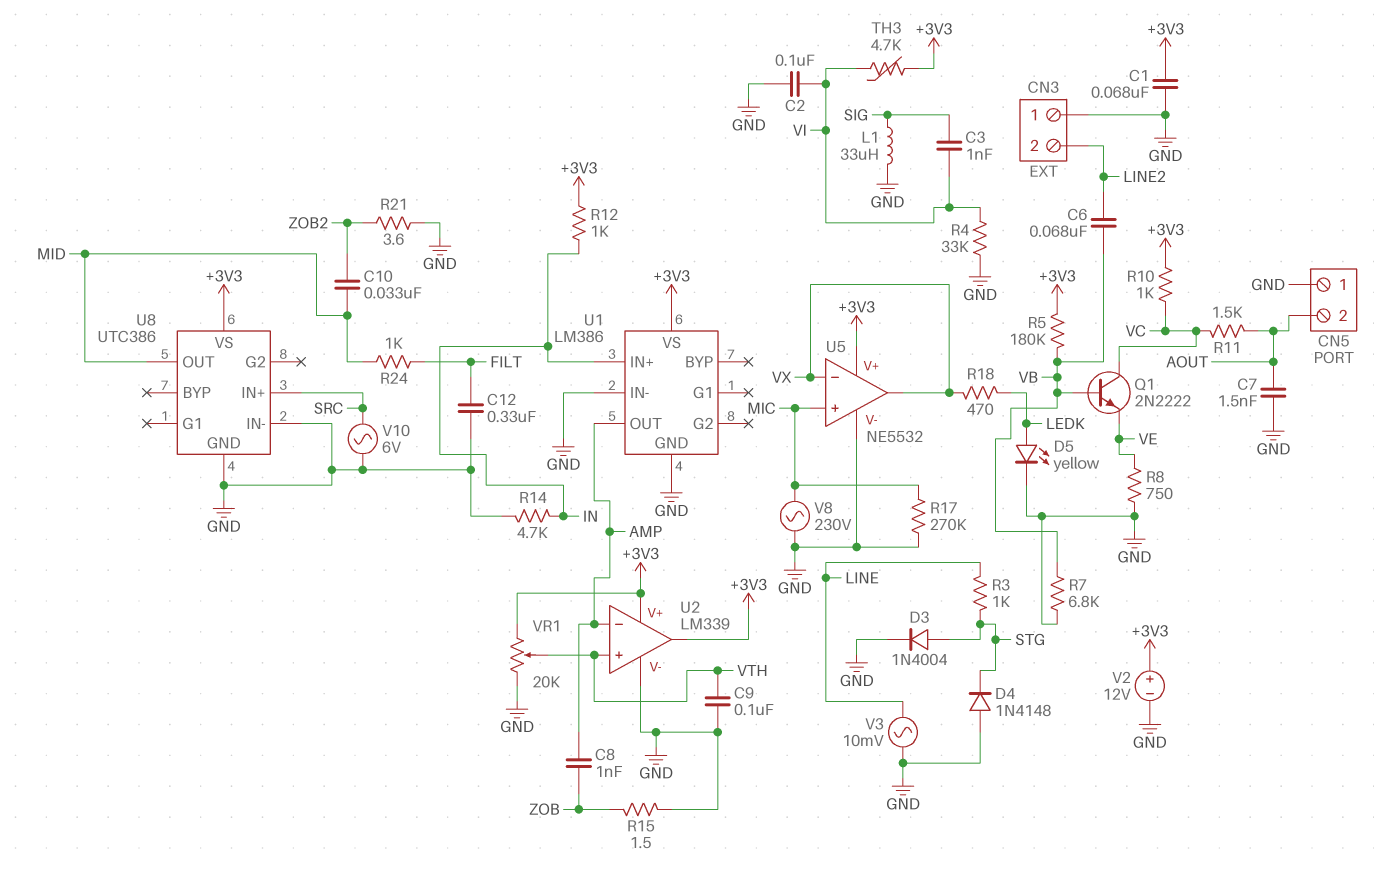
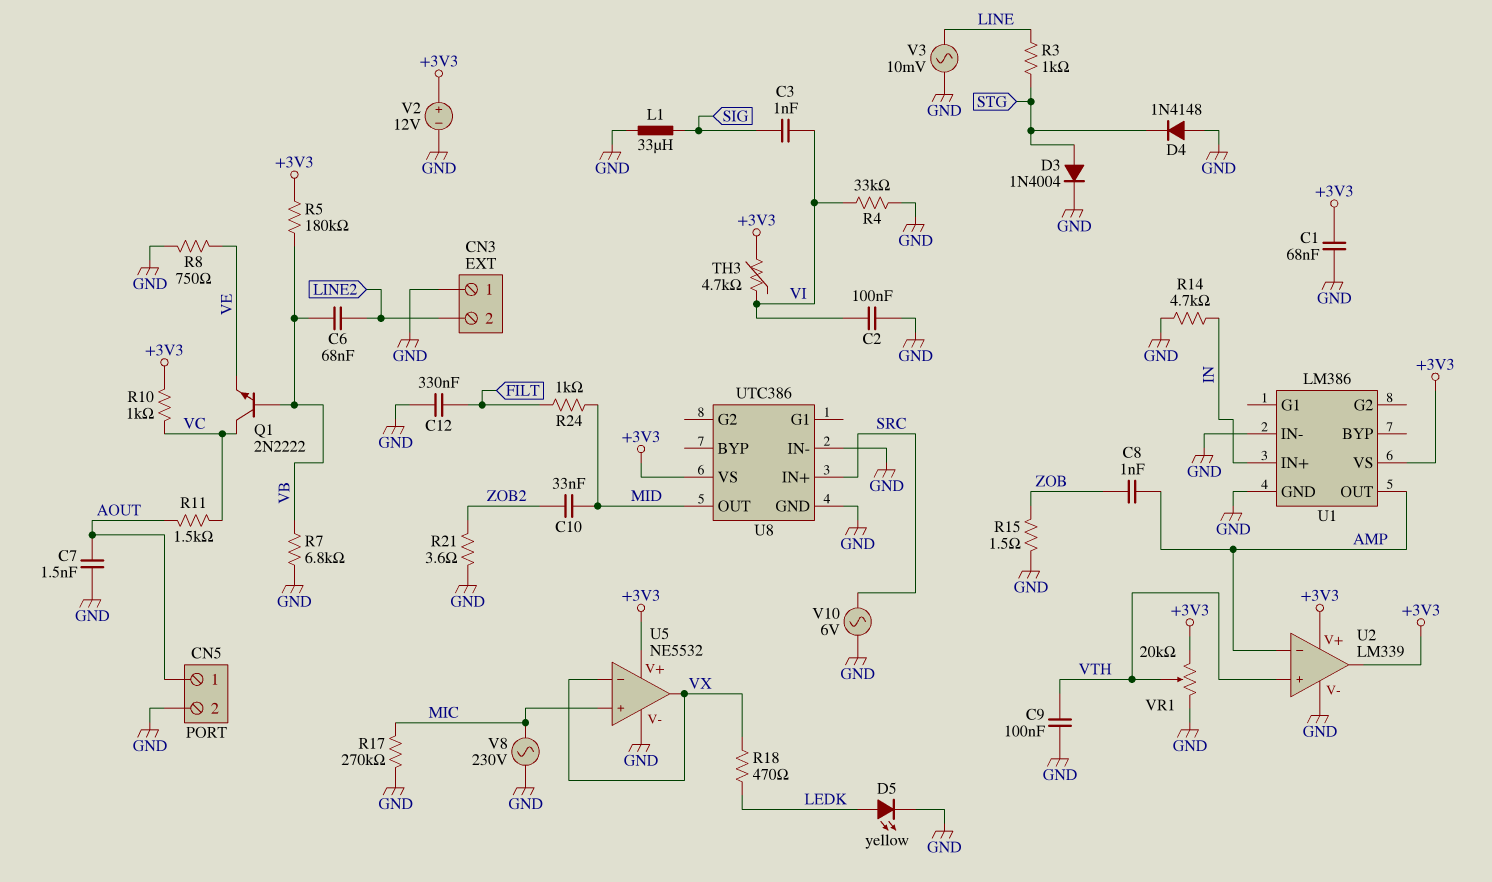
CN5 pin 1: GND -> AOUT
CN5 pin 2: AOUT -> GND
R12: 1k (+3V3, IN) -> none

